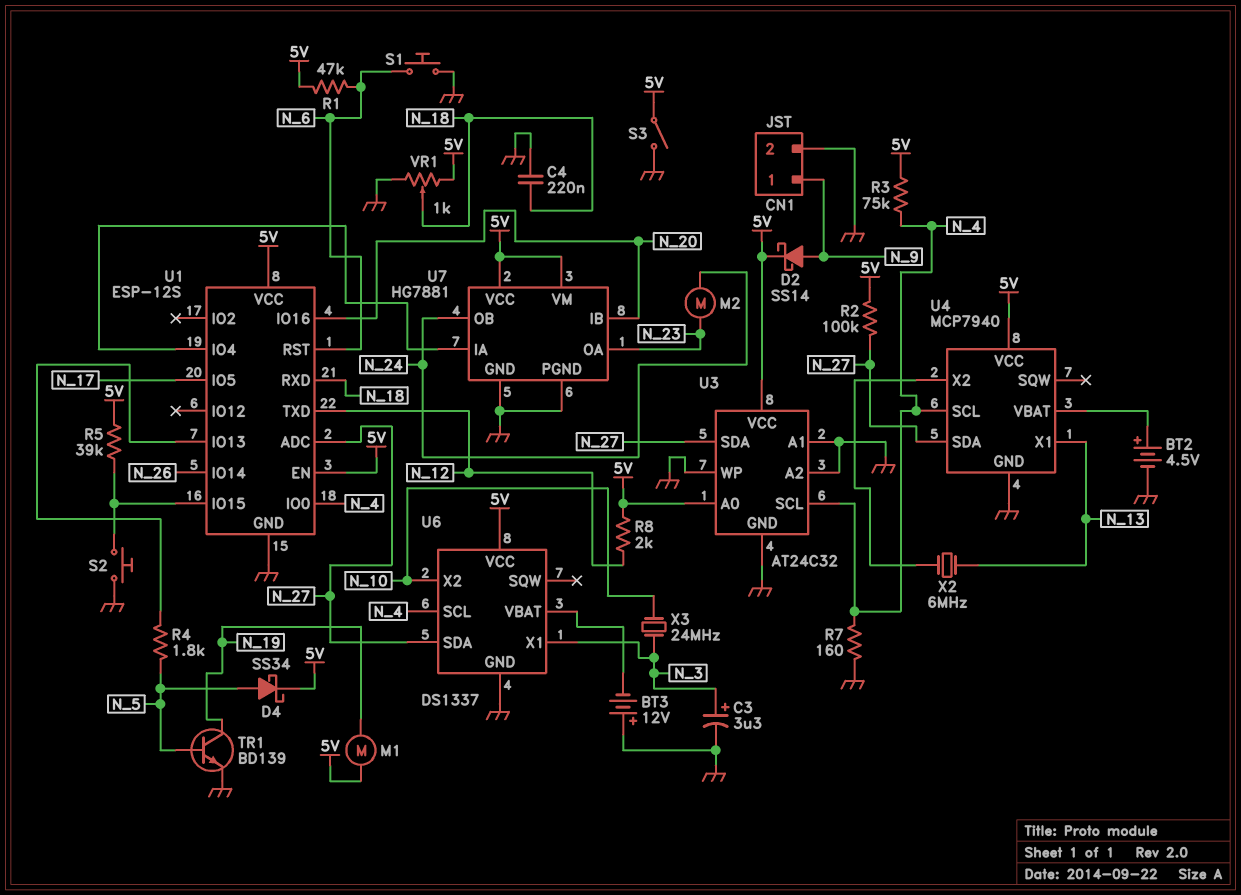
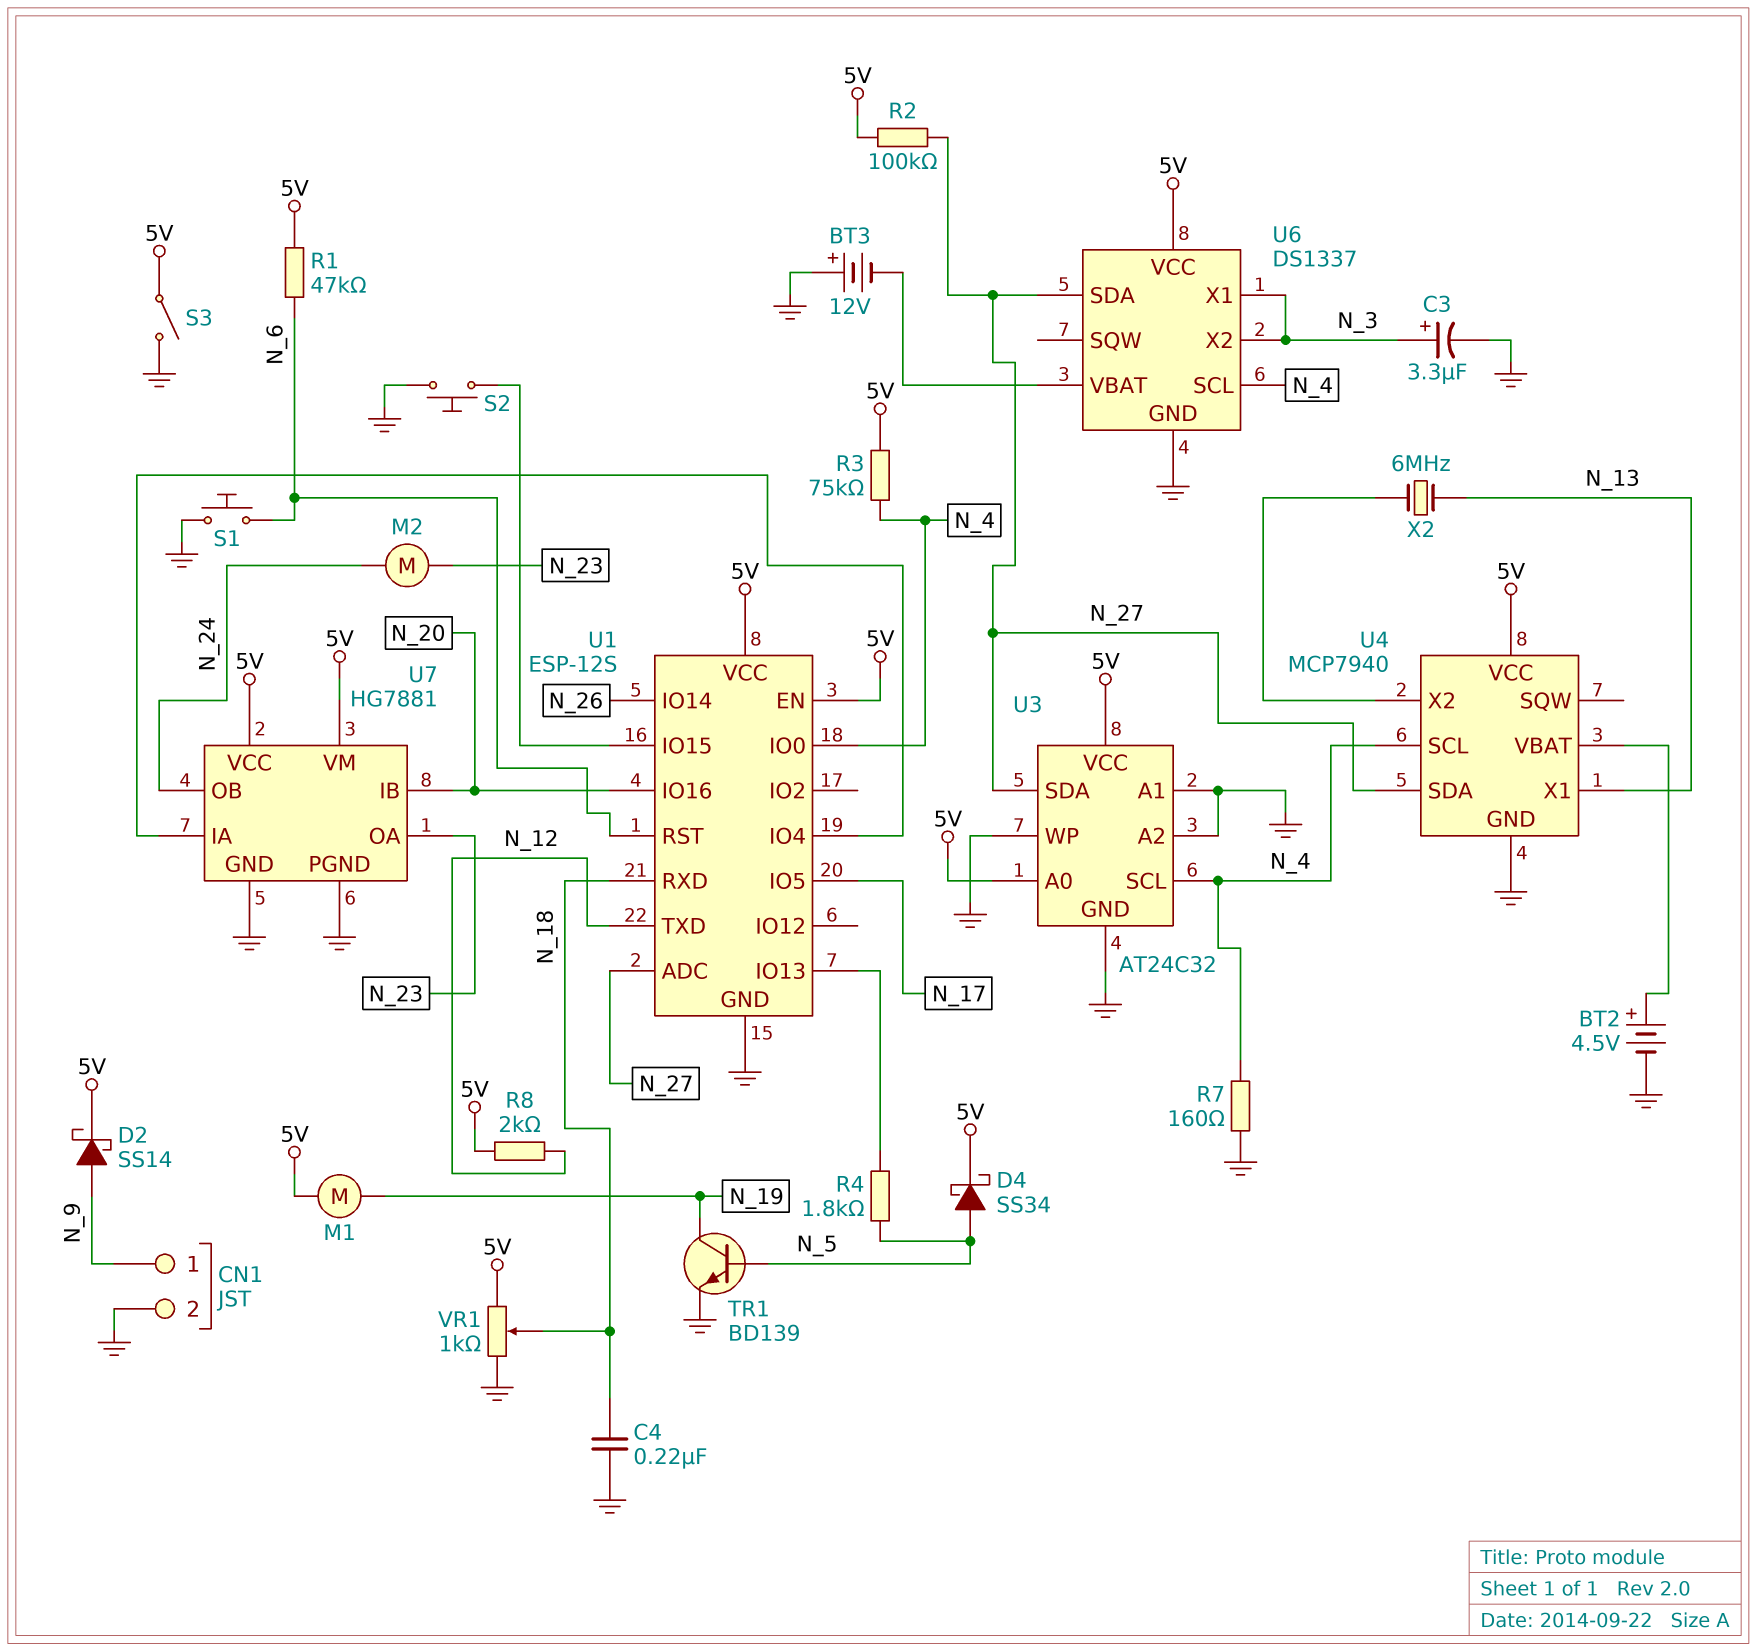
R5: 39k (5V, U1/IO15) -> none
U6 pin X2: N_10 -> N_3
X3: 24MHz (N_3, N_10) -> none

